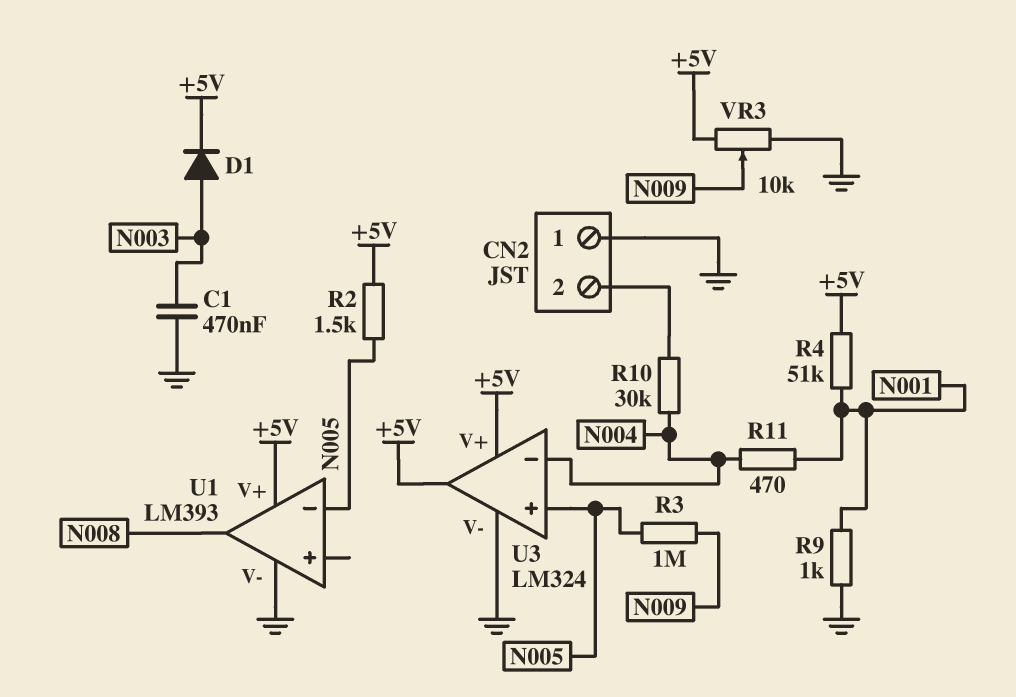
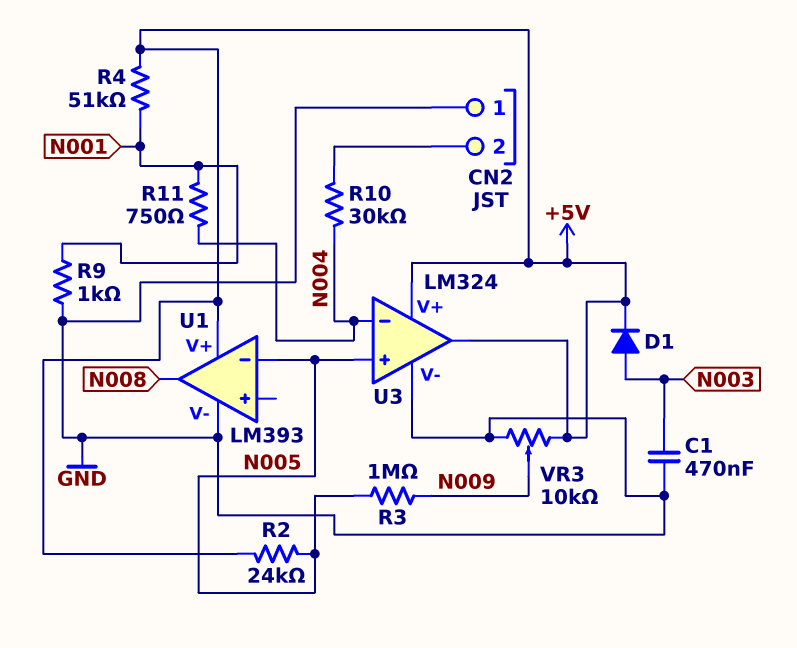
R2: 1.5k (+5V, N005) -> 24k (+5V, N005)
R11: 470 (N001, N004) -> 750 (N001, N004)

